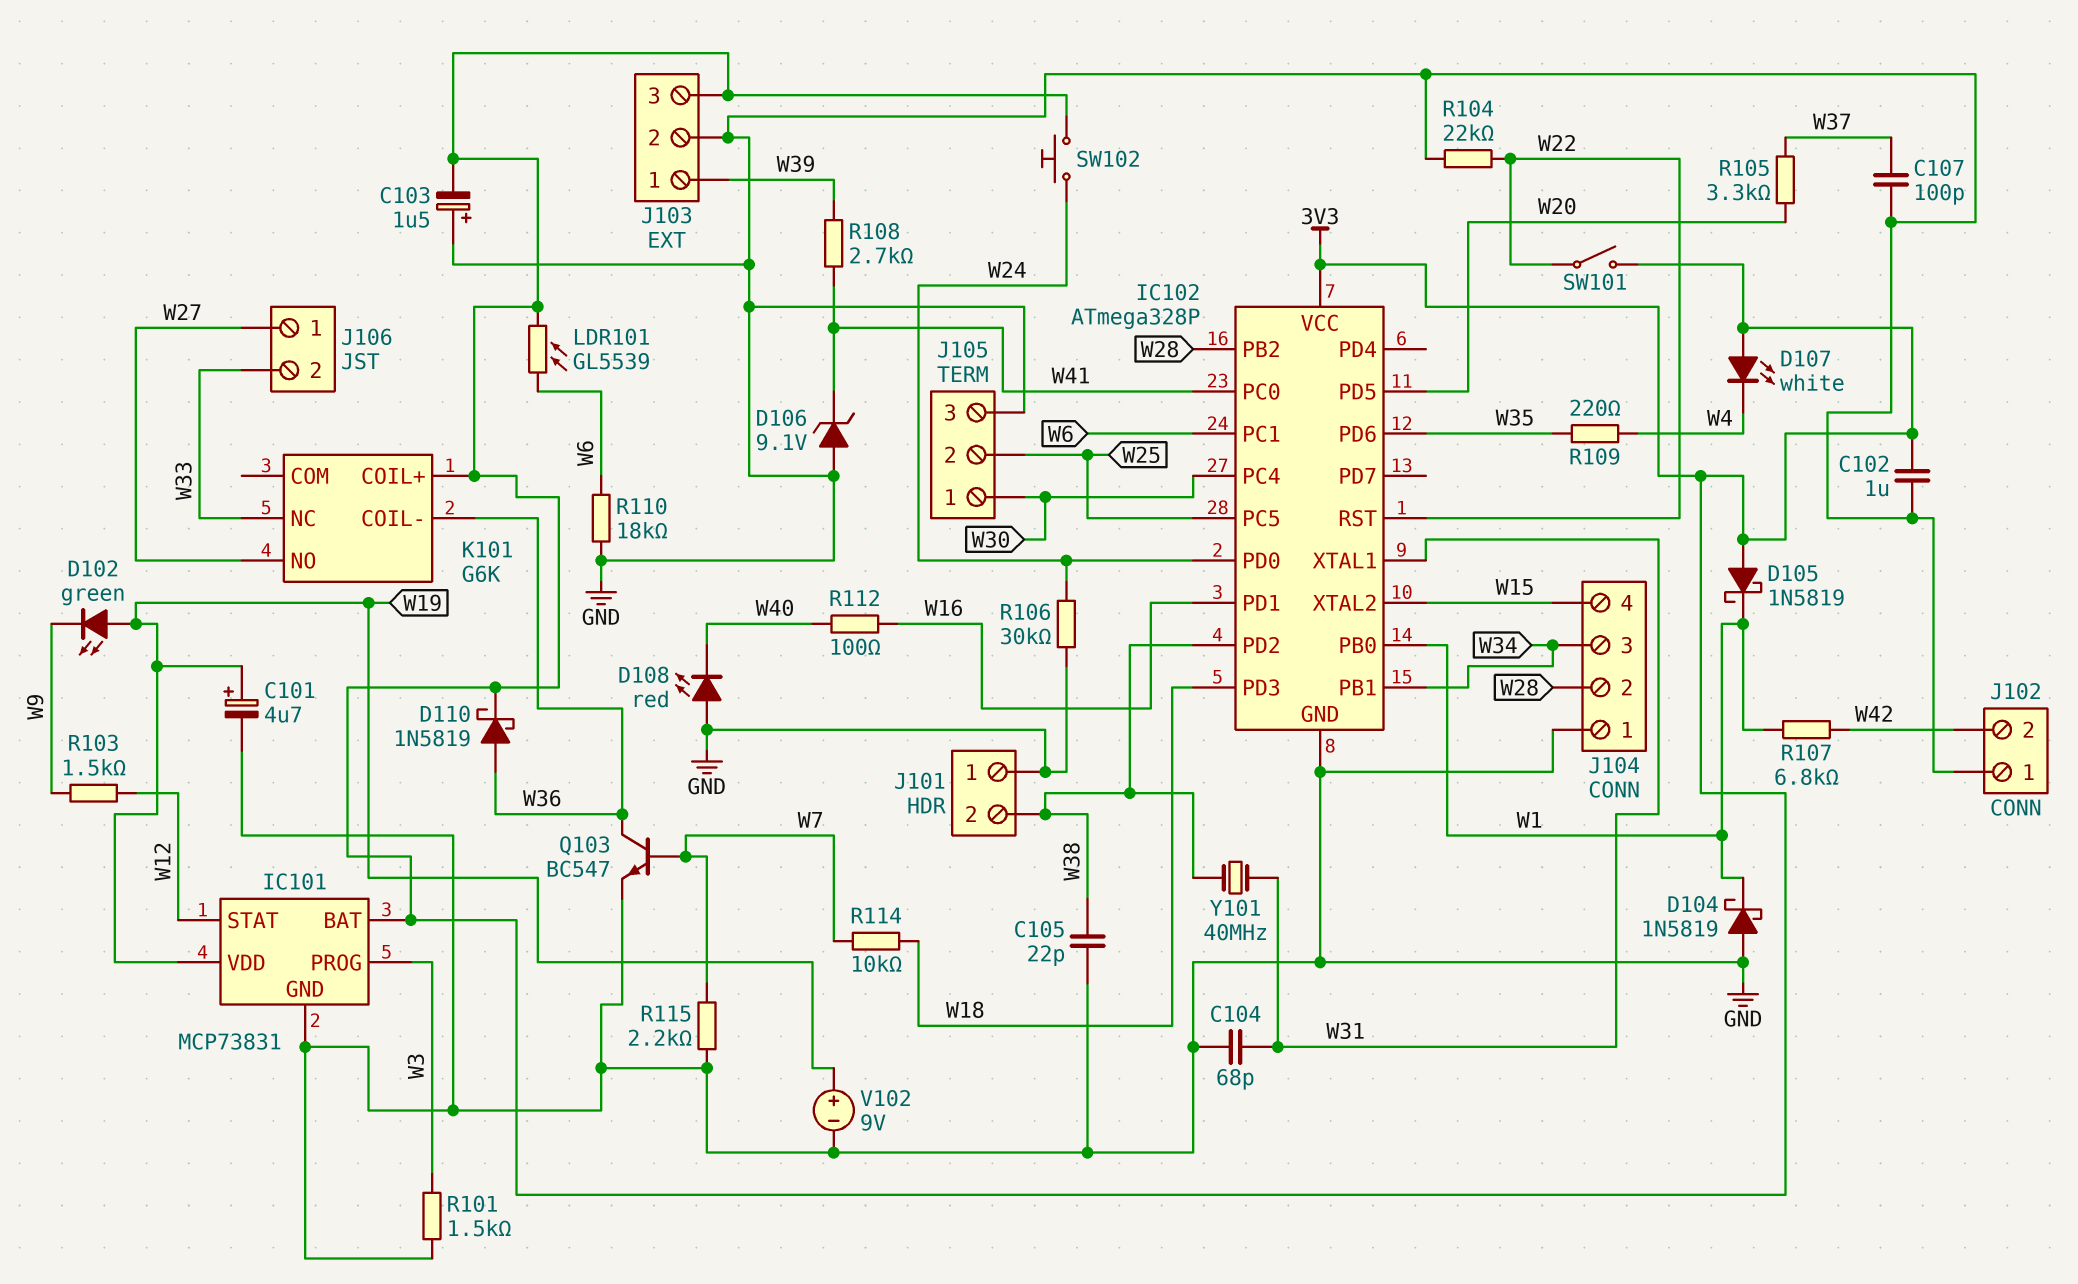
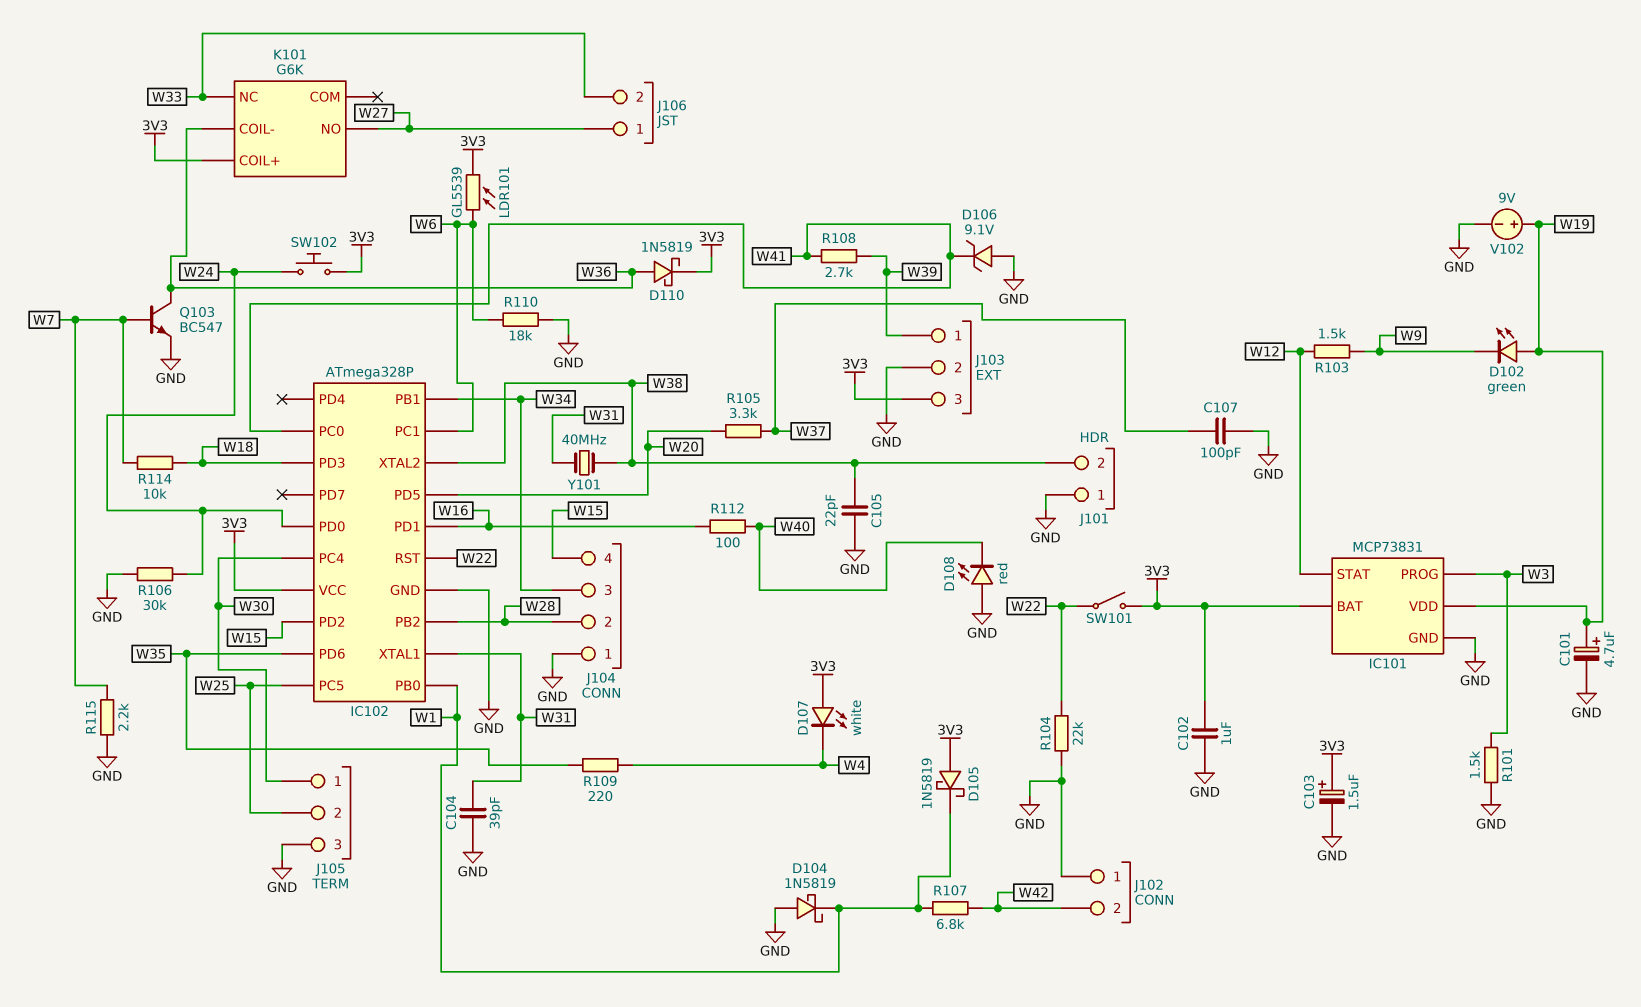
C103: 1.5uF (plus GND, minus 3V3) -> 1.5uF (plus 3V3, minus GND)
C104: 68pF (GND, W31) -> 39pF (GND, W31)
IC102 pin PD2: W38 -> W15
IC102 pin XTAL2: W15 -> W38

